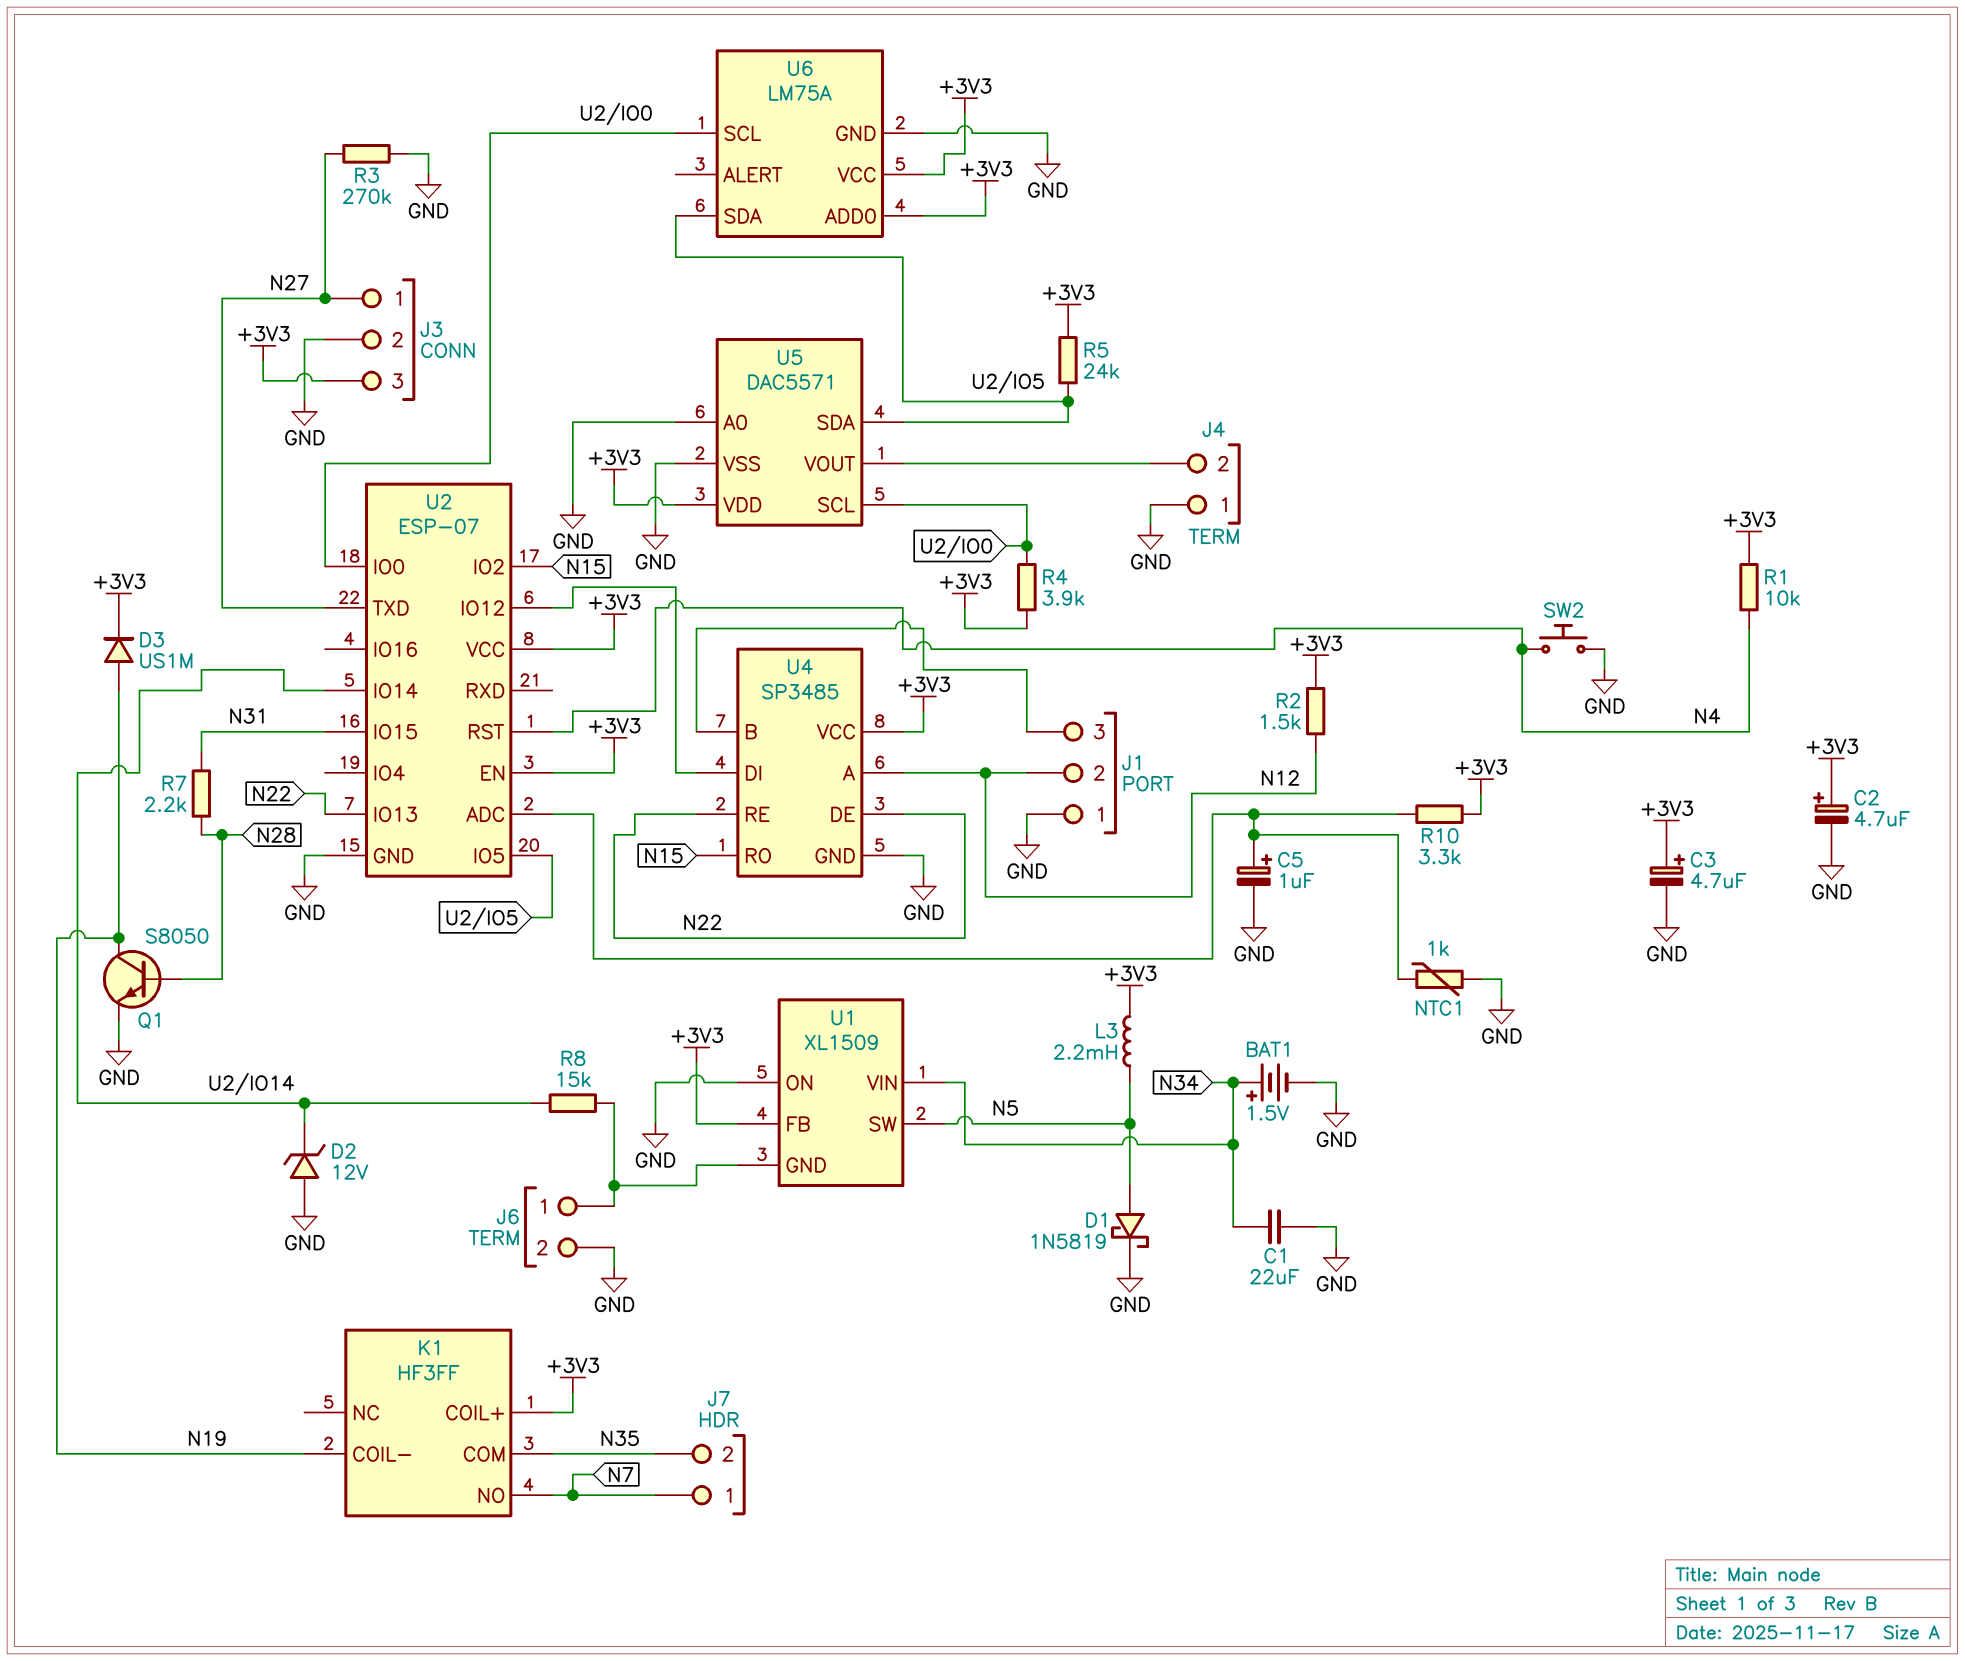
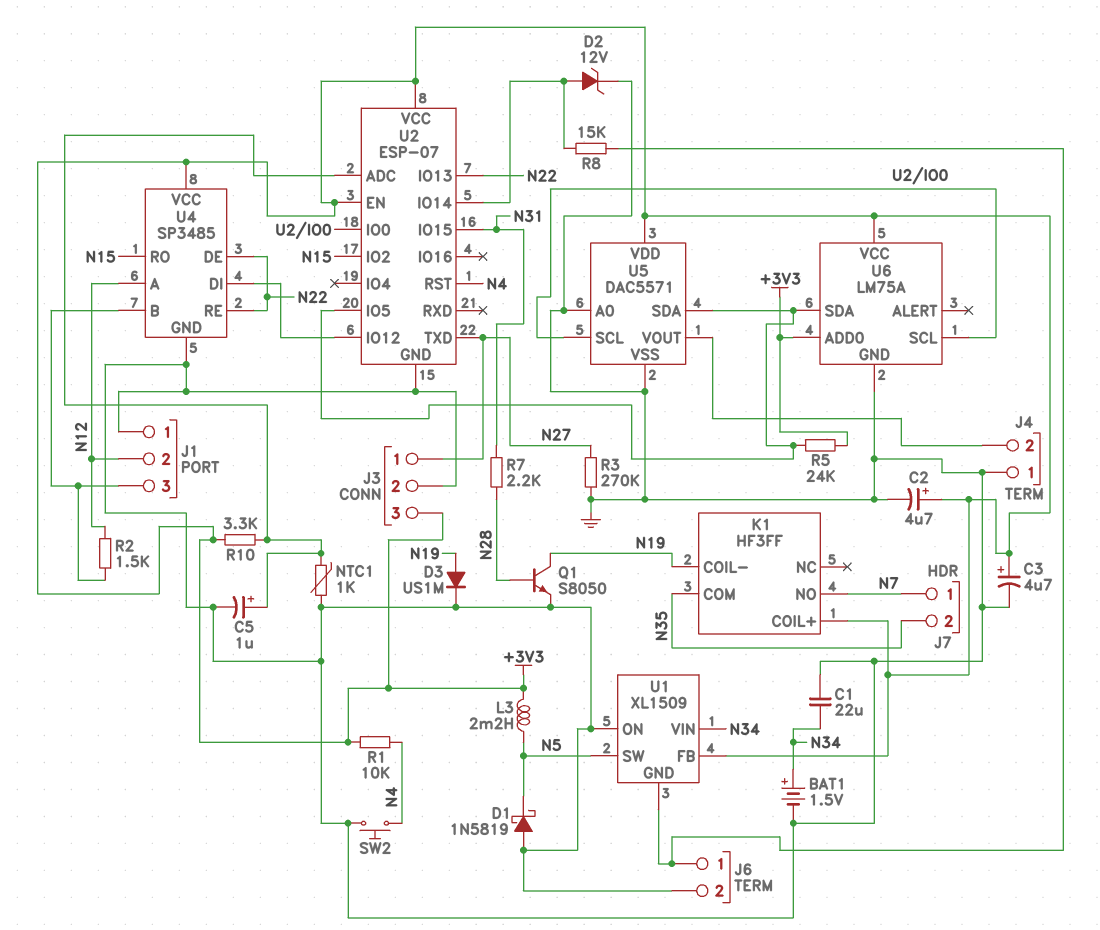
D1: schottky 1N5819 (A N5, K GND) -> schottky 1N5819 (A GND, K N5)
D2: zener 12V (A GND, K U2/IO14) -> zener 12V (A U2/IO14, K GND)
D3: diode US1M (A N19, K +3V3) -> diode US1M (A N19, K GND)
R2: 1.5k (+3V3, N12) -> 1.5k (J1/3, N12)
R4: 3.9k (+3V3, U2/IO0) -> none

